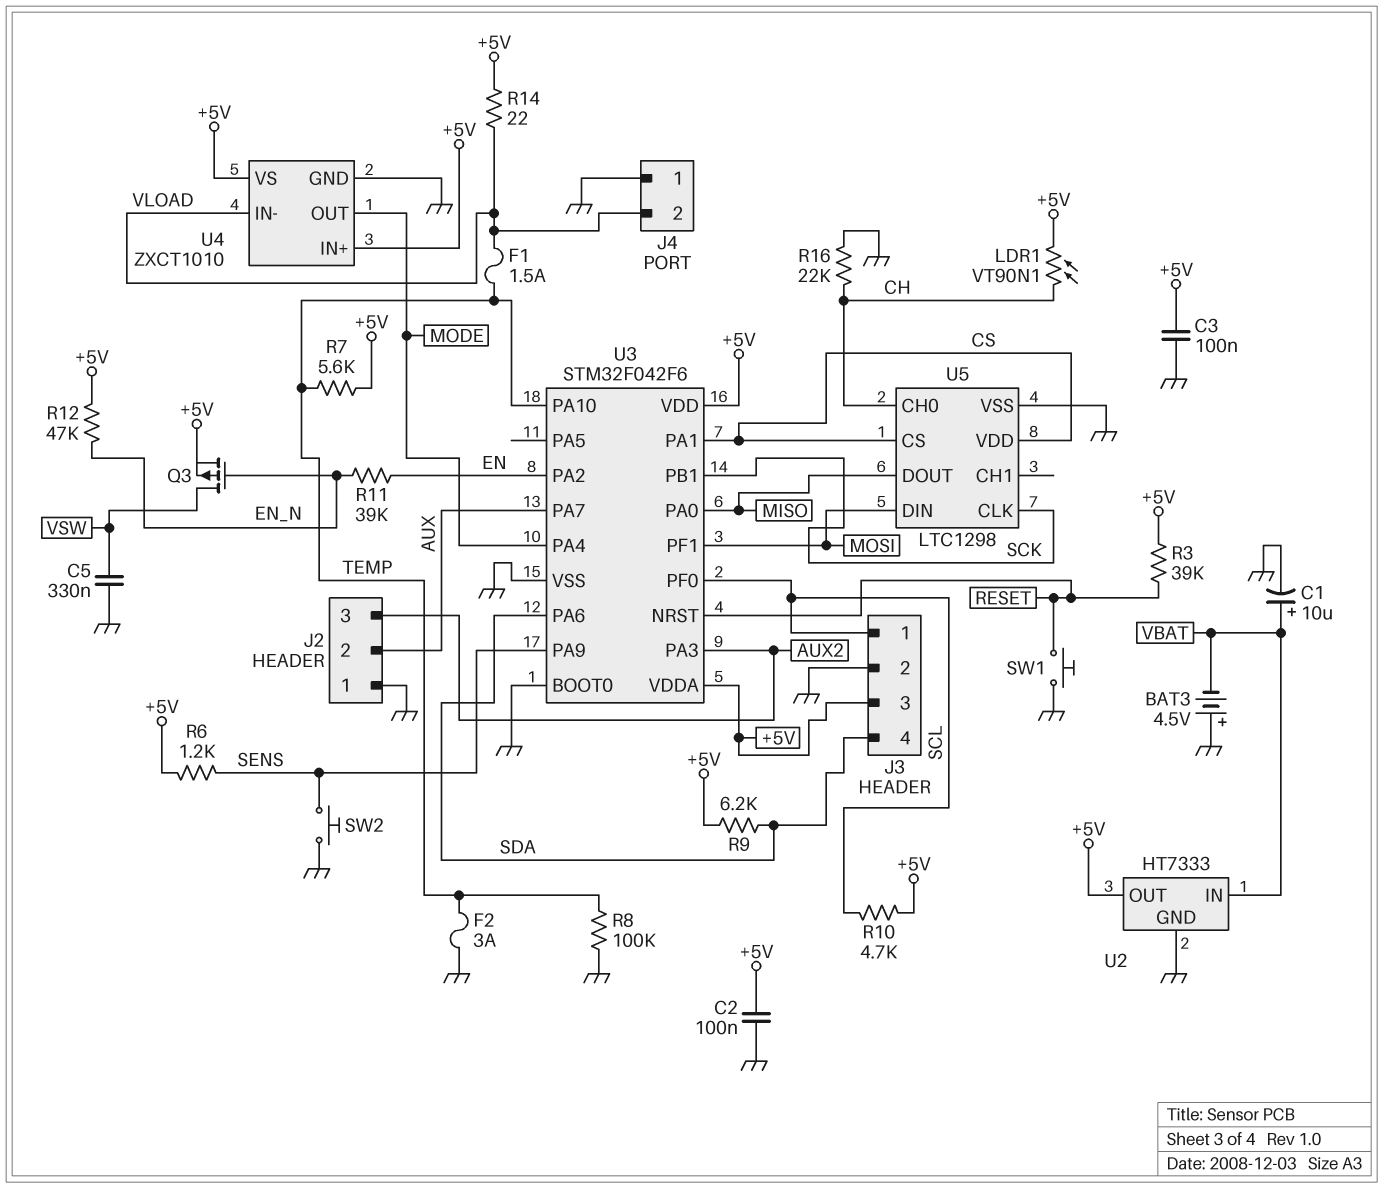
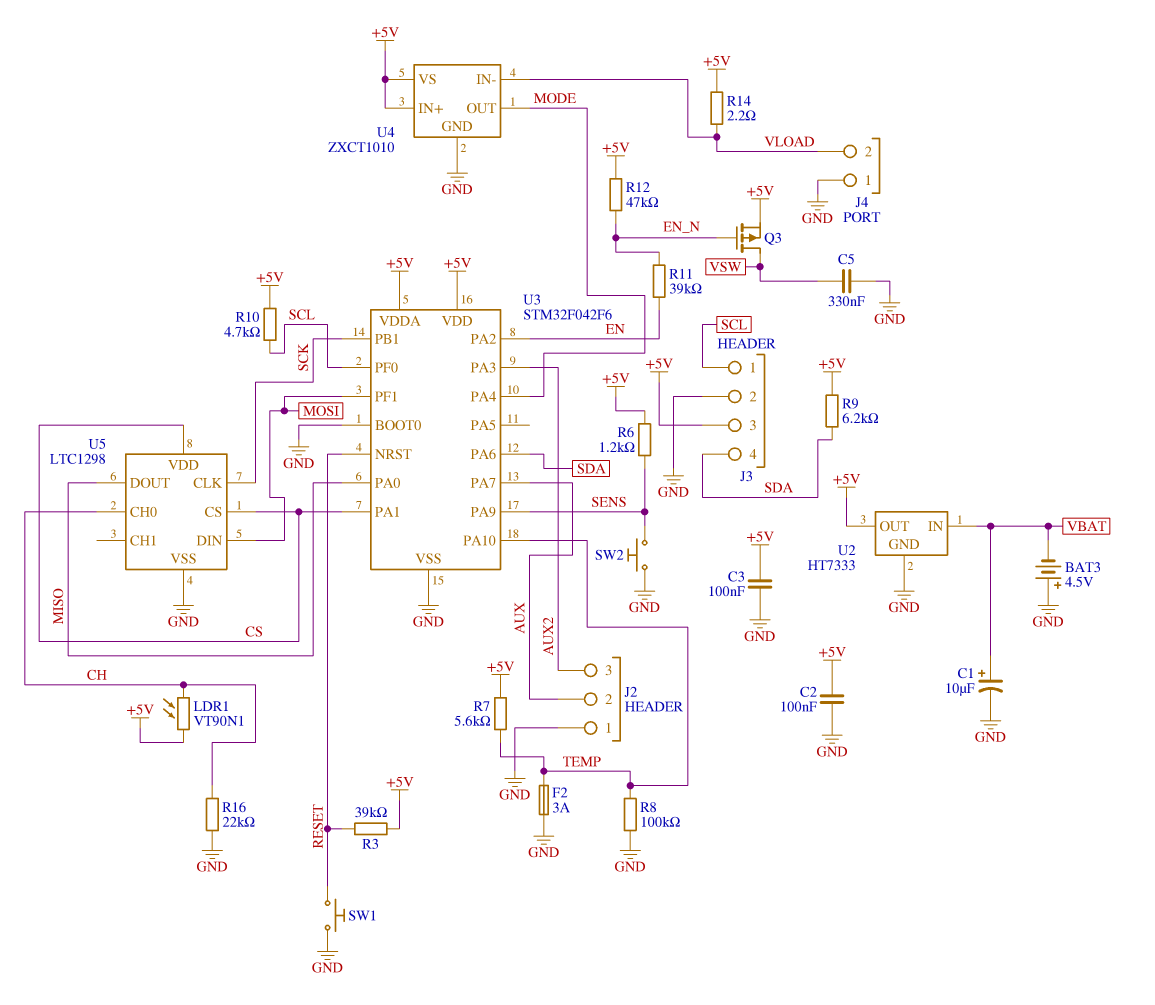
F1: 1.5A (TEMP, VLOAD) -> none
R14: 22 (+5V, VLOAD) -> 2.2 (+5V, VLOAD)

